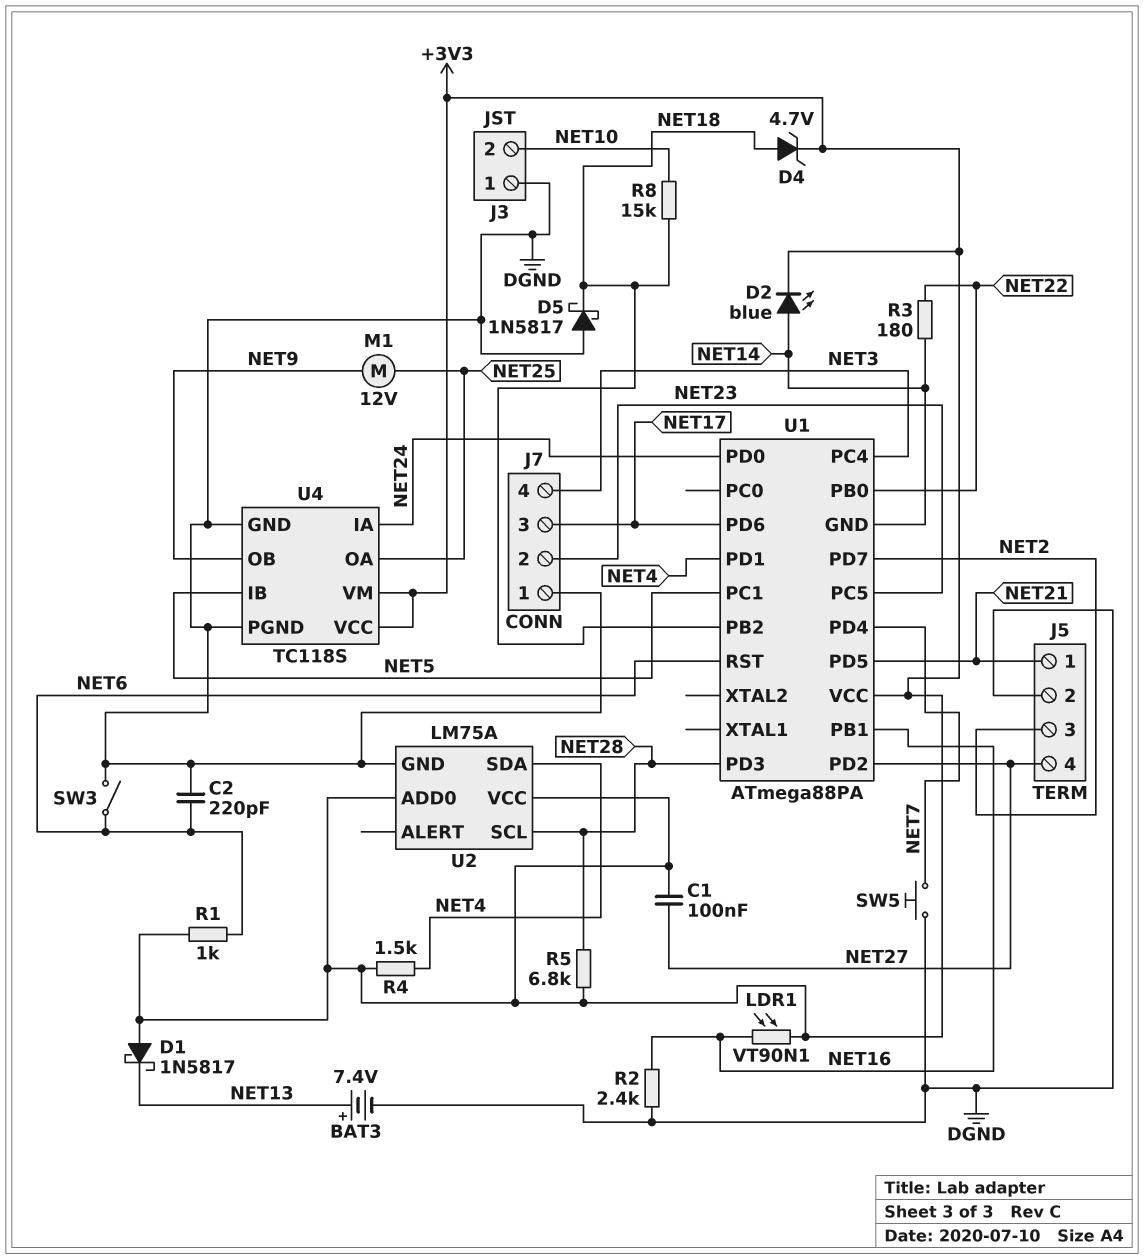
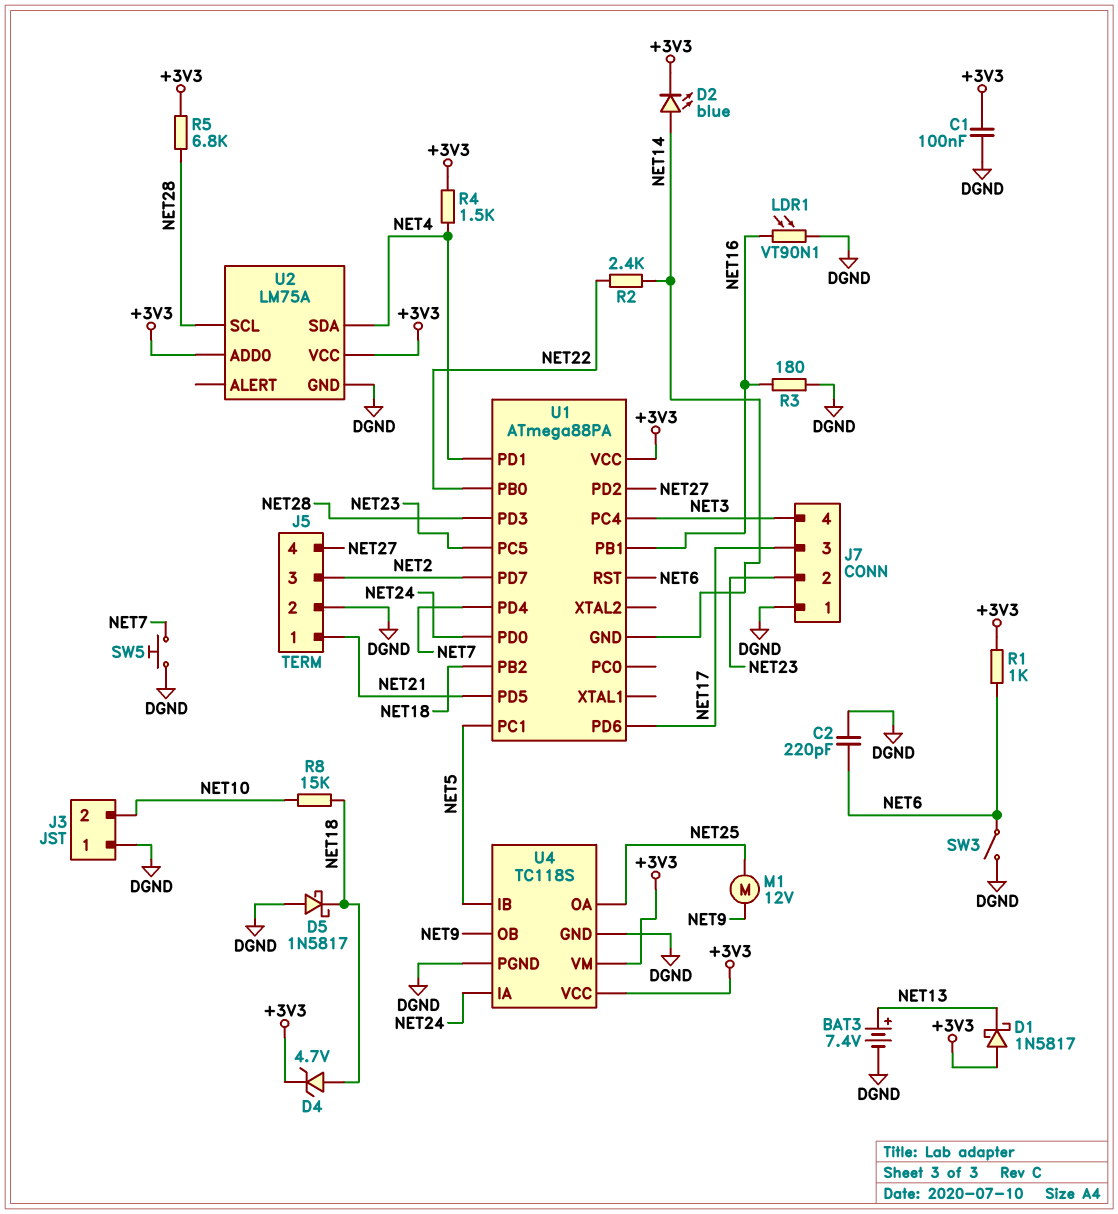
C1: 100nF (+3V3, NET27) -> 100nF (+3V3, DGND)
LDR1: VT90N1 (+3V3, NET16) -> VT90N1 (DGND, NET16)
R2: 2.4k (DGND, NET16) -> 2.4k (NET14, NET22)
R3: 180 (NET14, NET22) -> 180 (DGND, NET16)

